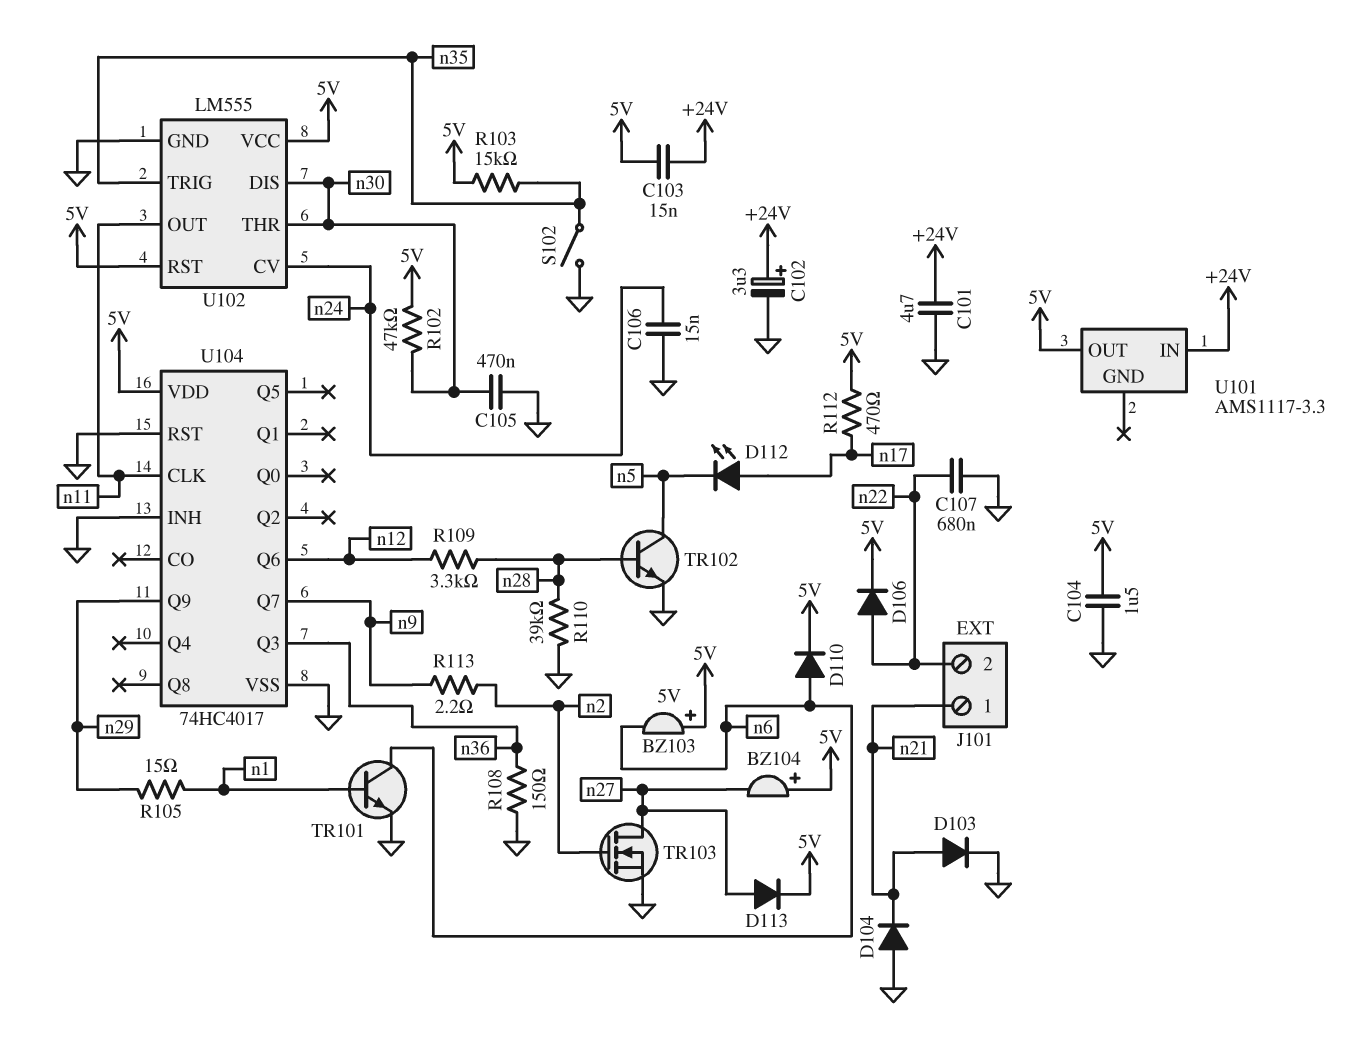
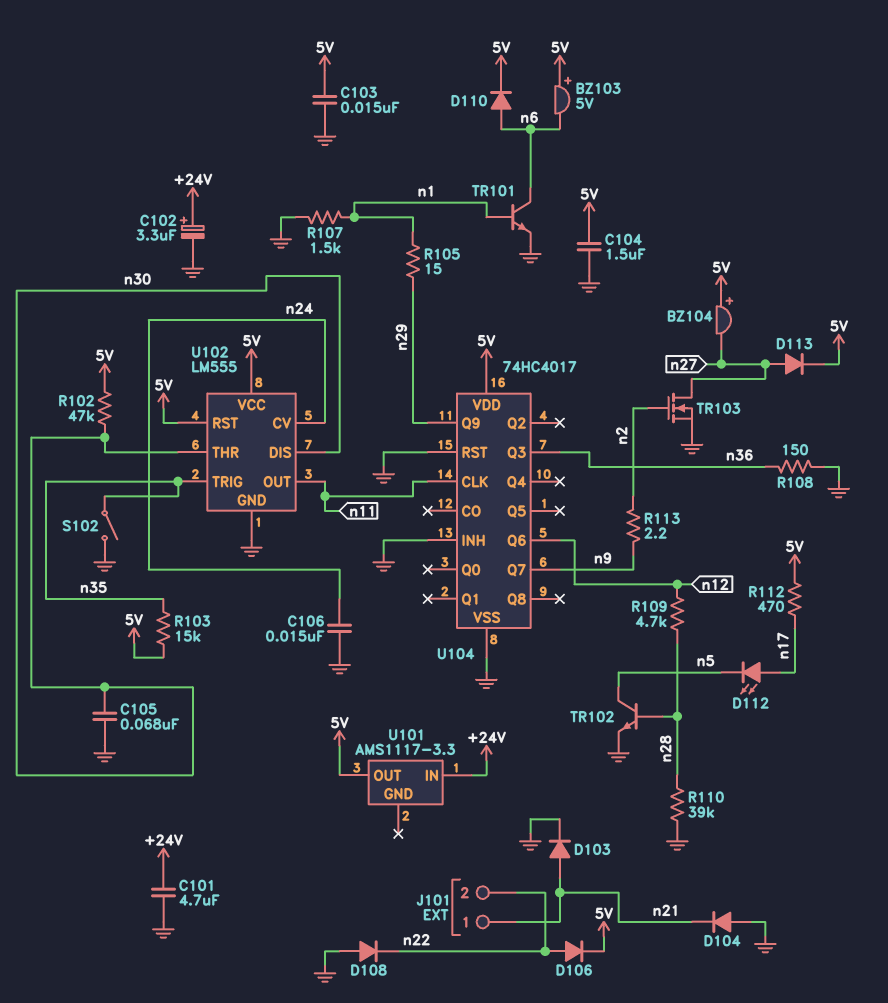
C103: 15nF (+24V, 5V) -> 15nF (5V, GND)
C105: 470nF (GND, n30) -> 68nF (GND, n30)
C107: 680nF (GND, n22) -> none
D108: none -> diode (A GND, K n22)
R107: none -> 1.5k (GND, n1)
R109: 3.3k (n12, n28) -> 4.7k (n12, n28)

